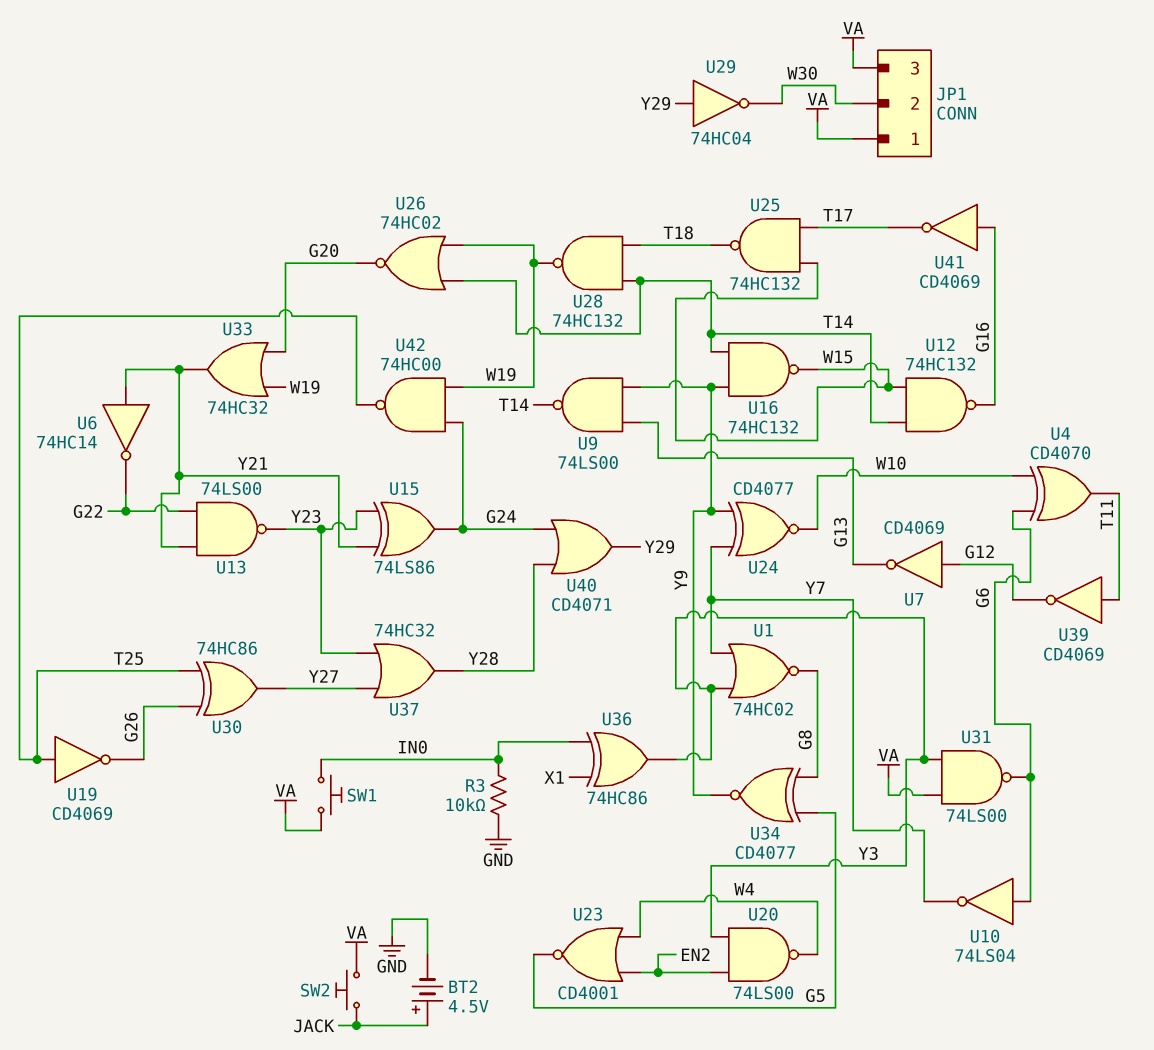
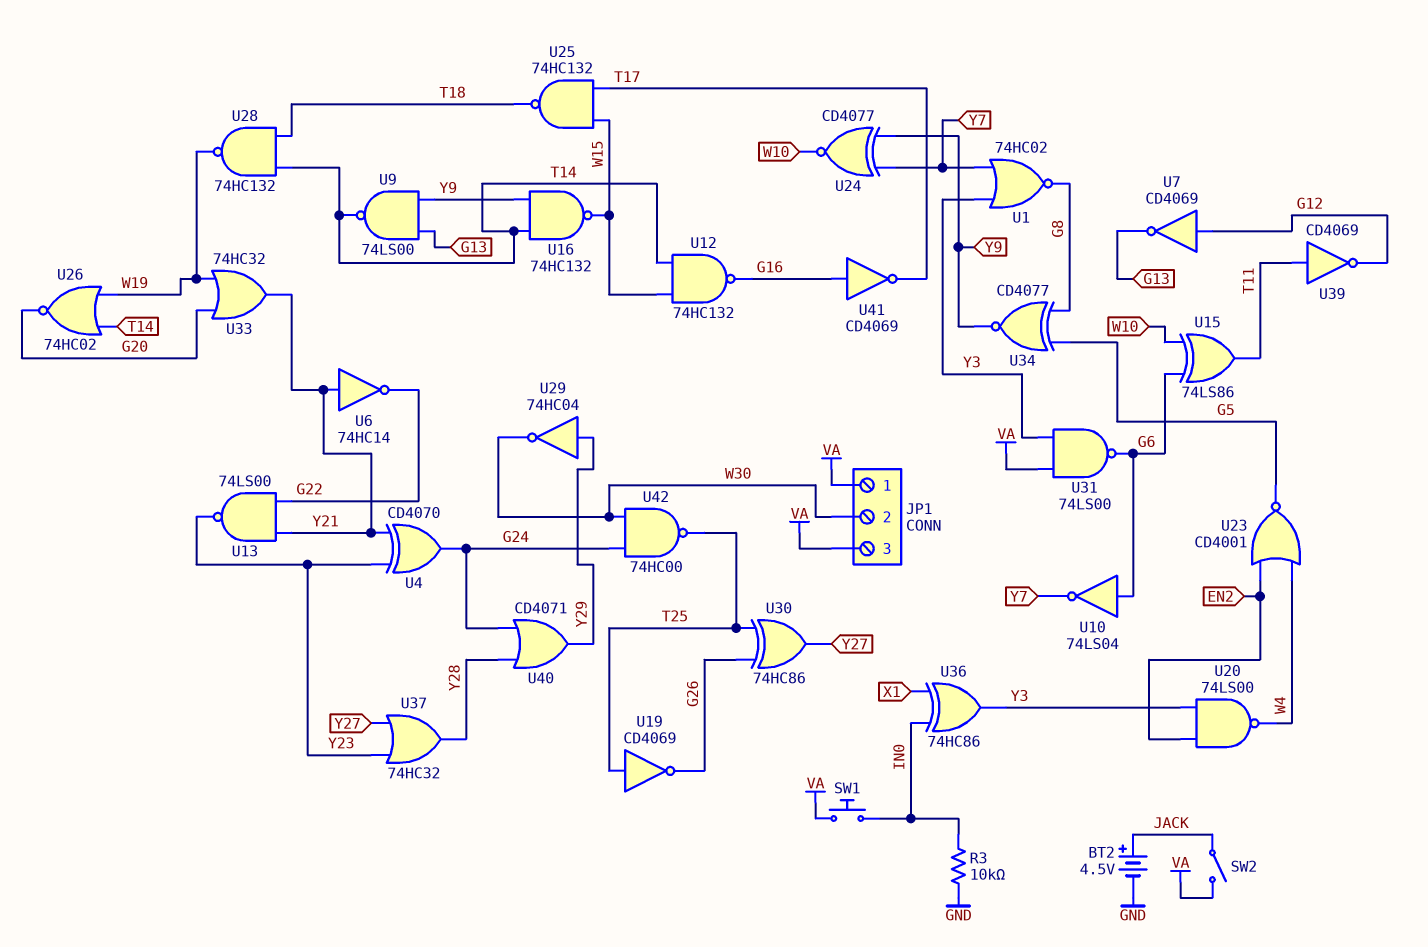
SW2: button (JACK, VA) -> switch (JACK, VA)
U4: XOR CD4070 (in G6, in W10, out T11) -> XOR CD4070 (in Y21, in Y23, out G24)
U15: XOR 74LS86 (in Y21, in Y23, out G24) -> XOR 74LS86 (in G6, in W10, out T11)
U42: NAND 74HC00 (in G24, in W19, out T25) -> NAND 74HC00 (in G24, in W30, out T25)

